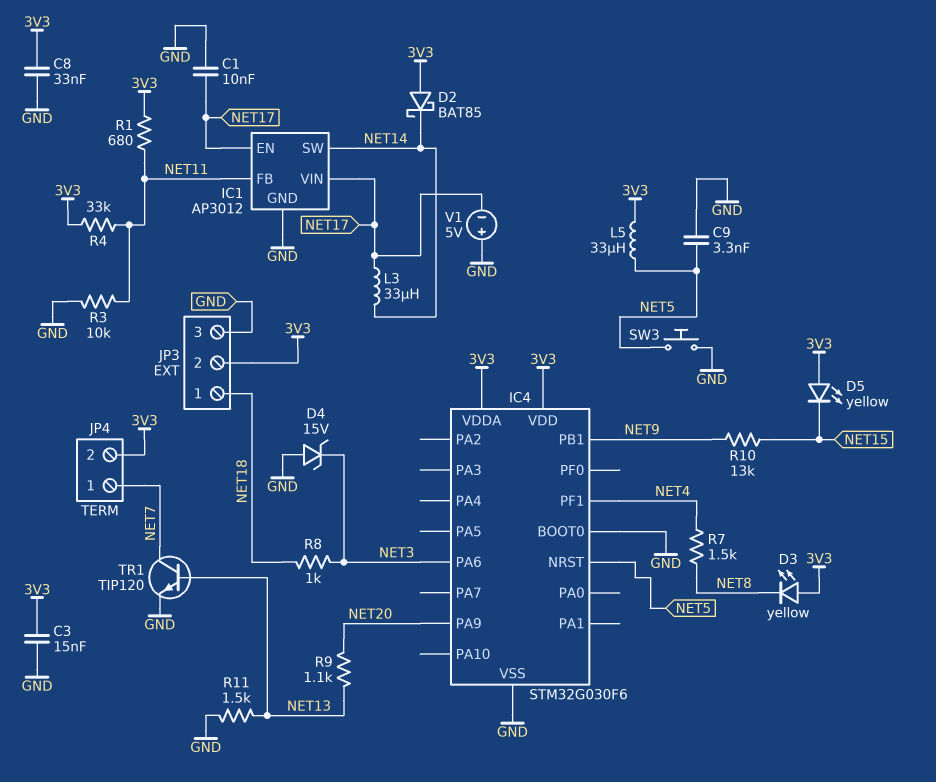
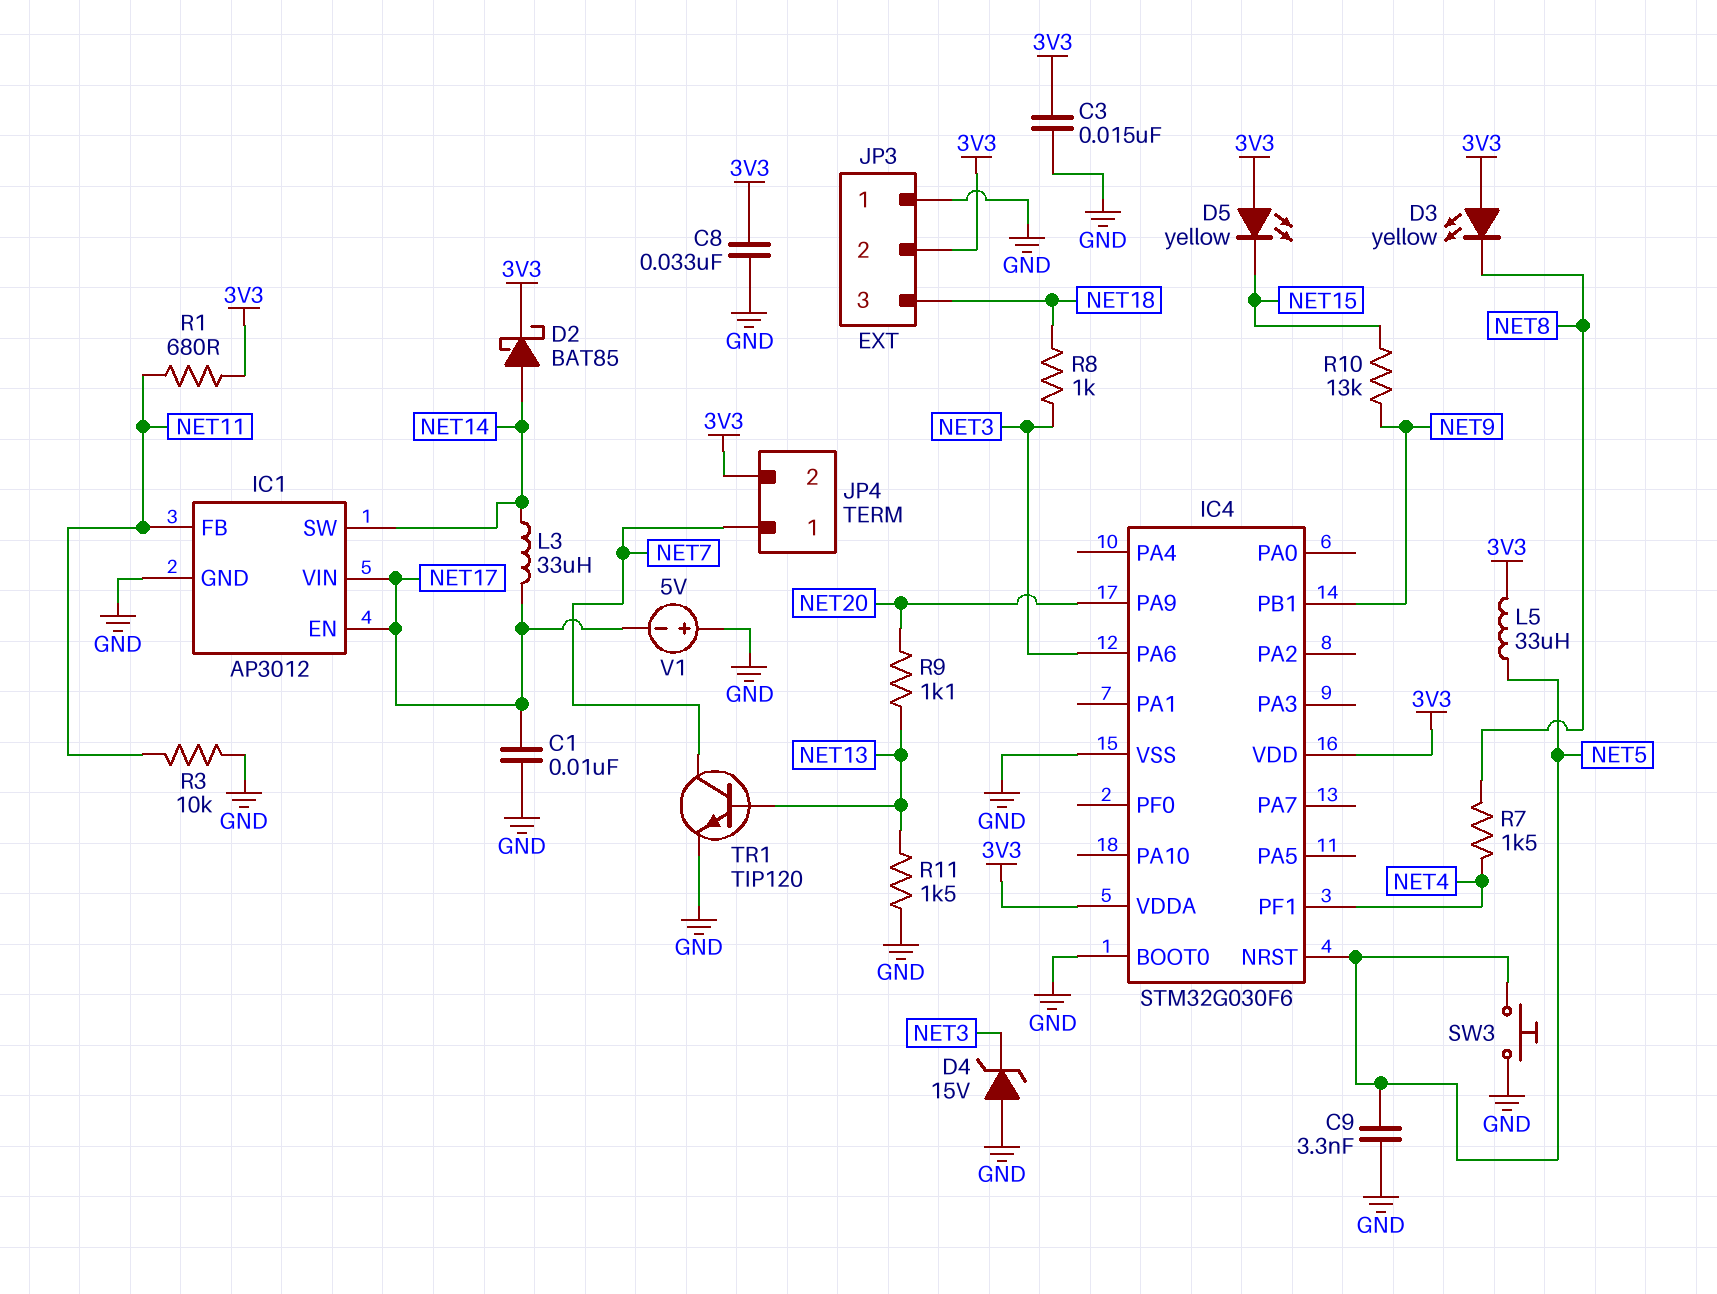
D2: schottky BAT85 (A 3V3, K NET14) -> schottky BAT85 (A NET14, K 3V3)
JP3 pin 1: NET18 -> GND
JP3 pin 3: GND -> NET18
R4: 33k (3V3, NET11) -> none

